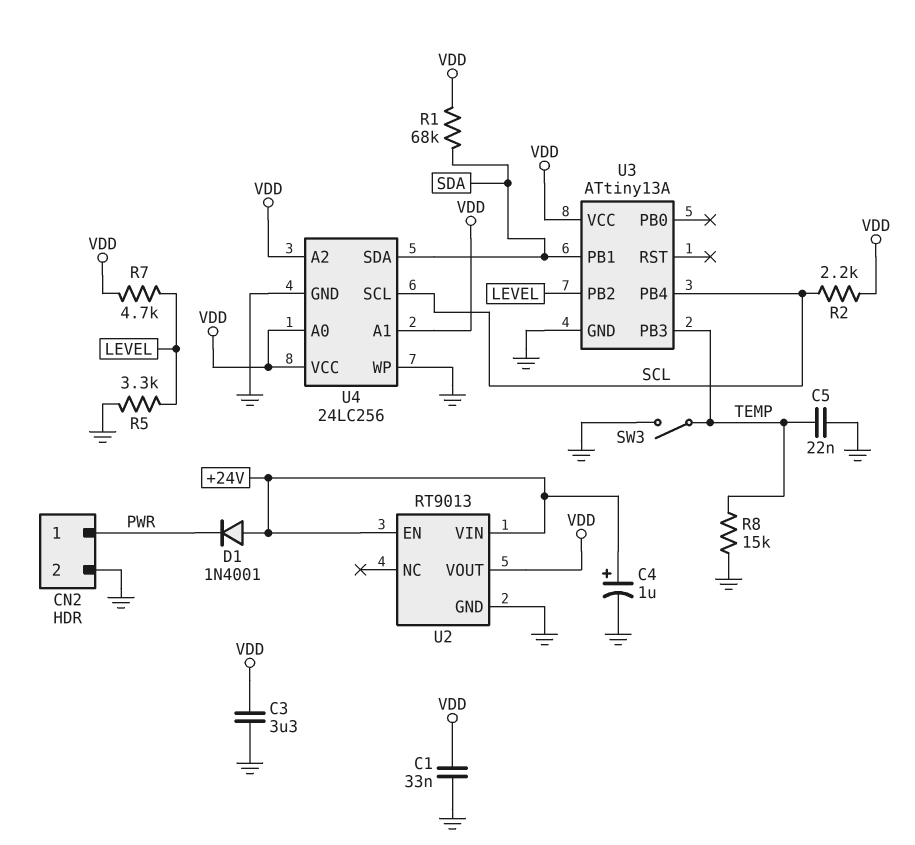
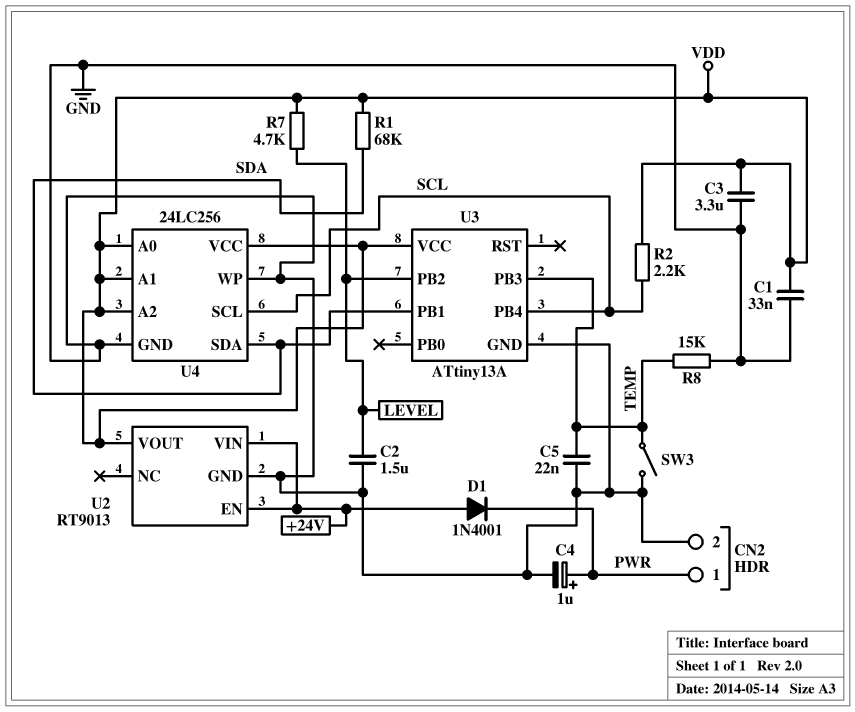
C2: none -> 1.5uF (GND, LEVEL)
C4: 1uF (plus +24V, minus GND) -> 1uF (plus PWR, minus GND)
R5: 3.3k (GND, LEVEL) -> none

